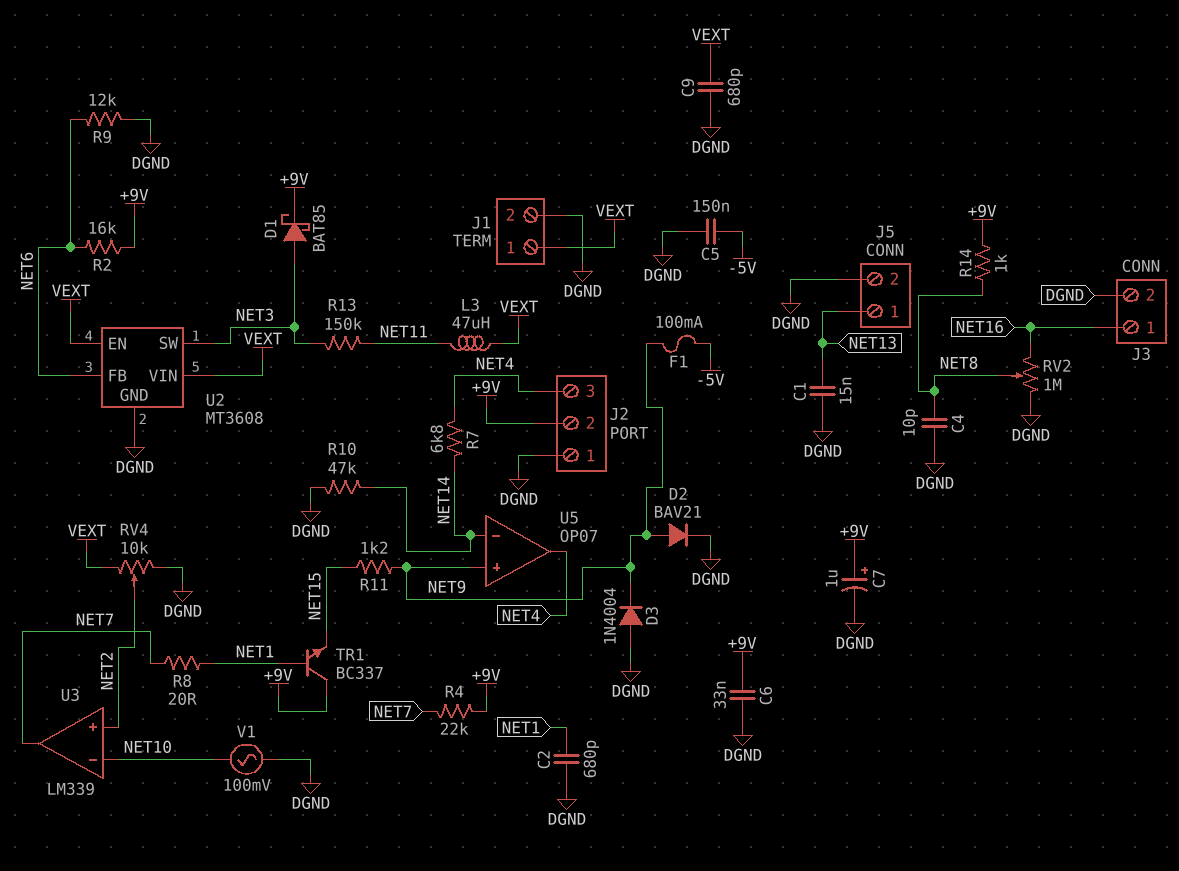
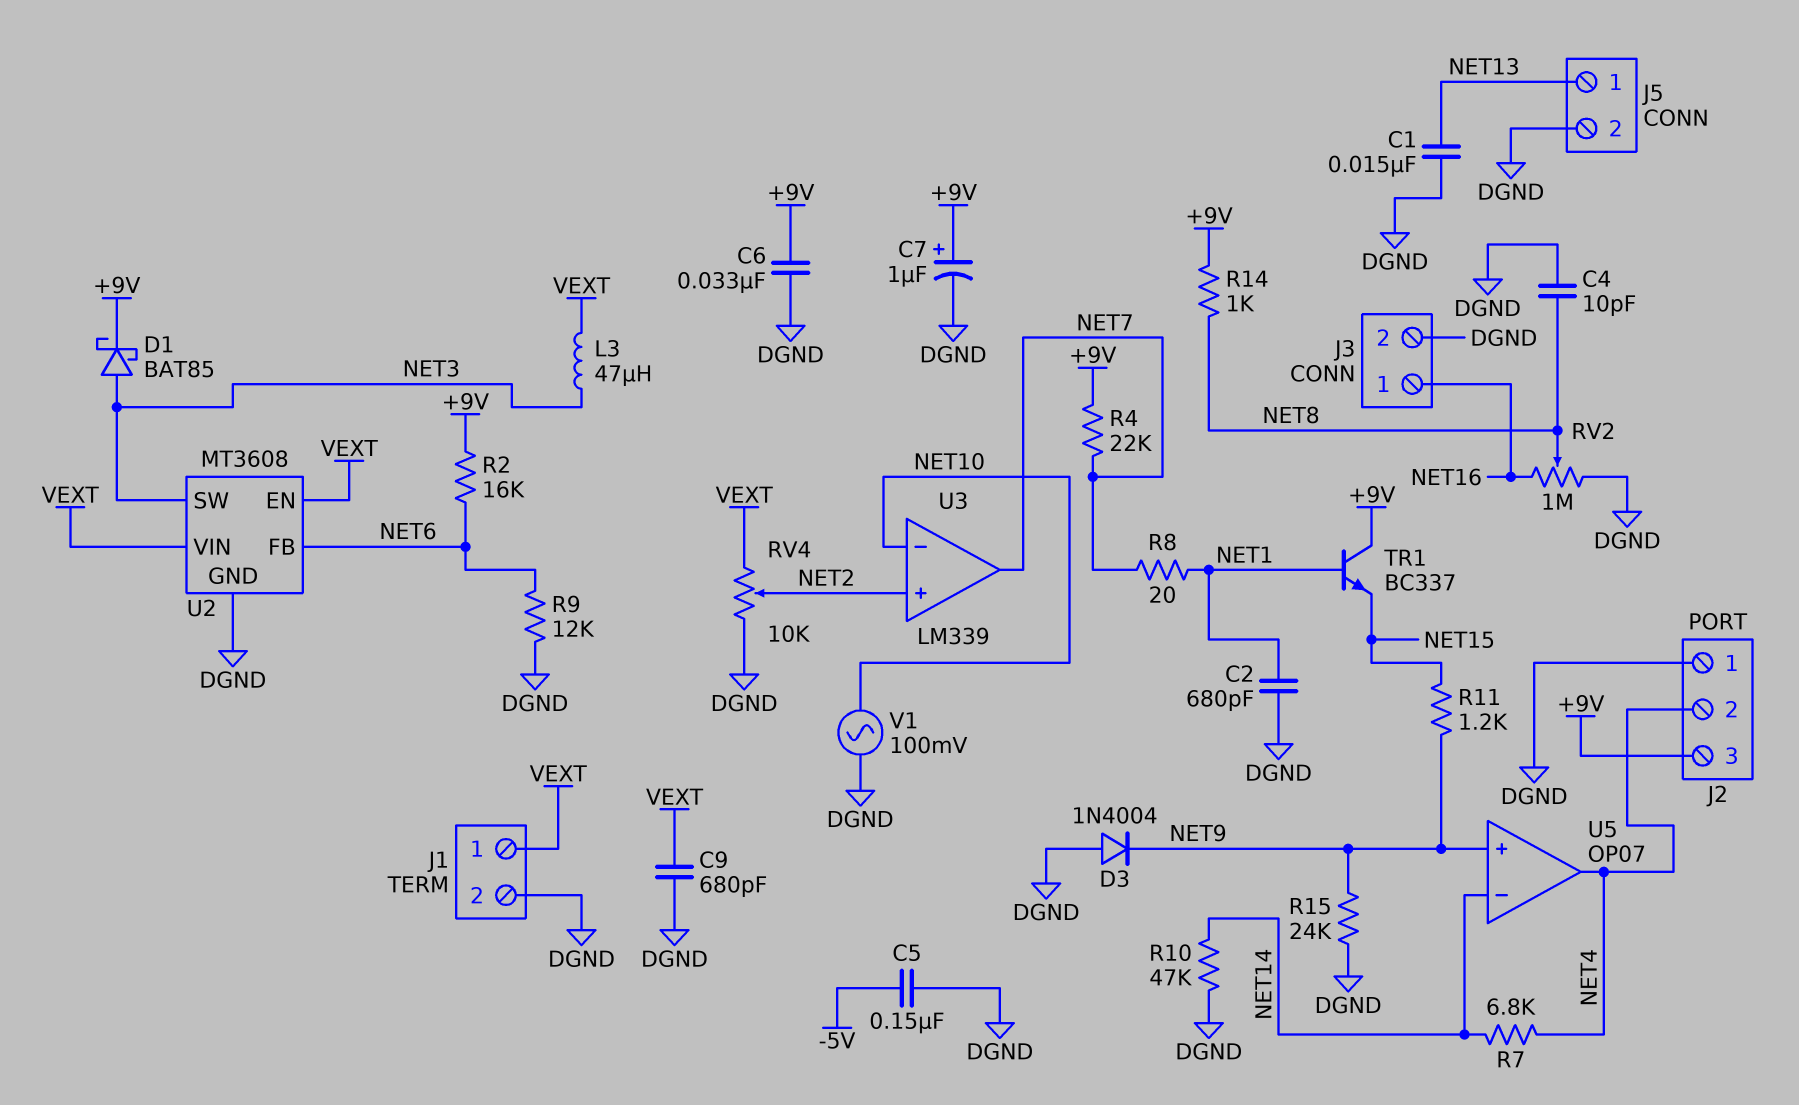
D2: diode BAV21 (A NET9, K DGND) -> none
F1: 100mA (-5V, NET9) -> none
J2 pin 2: +9V -> NET4
J2 pin 3: NET4 -> +9V
L3: 47uH (NET11, VEXT) -> 47uH (NET3, VEXT)
R13: 150k (NET3, NET11) -> none
R15: none -> 24k (DGND, NET9)

